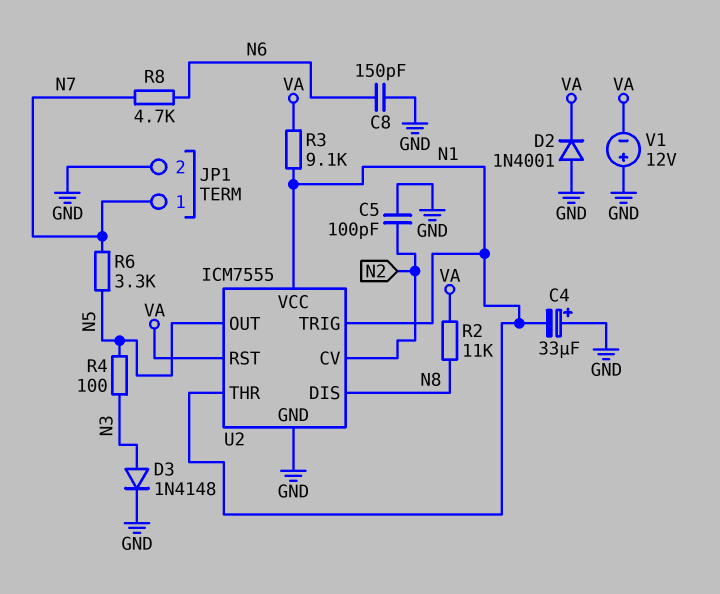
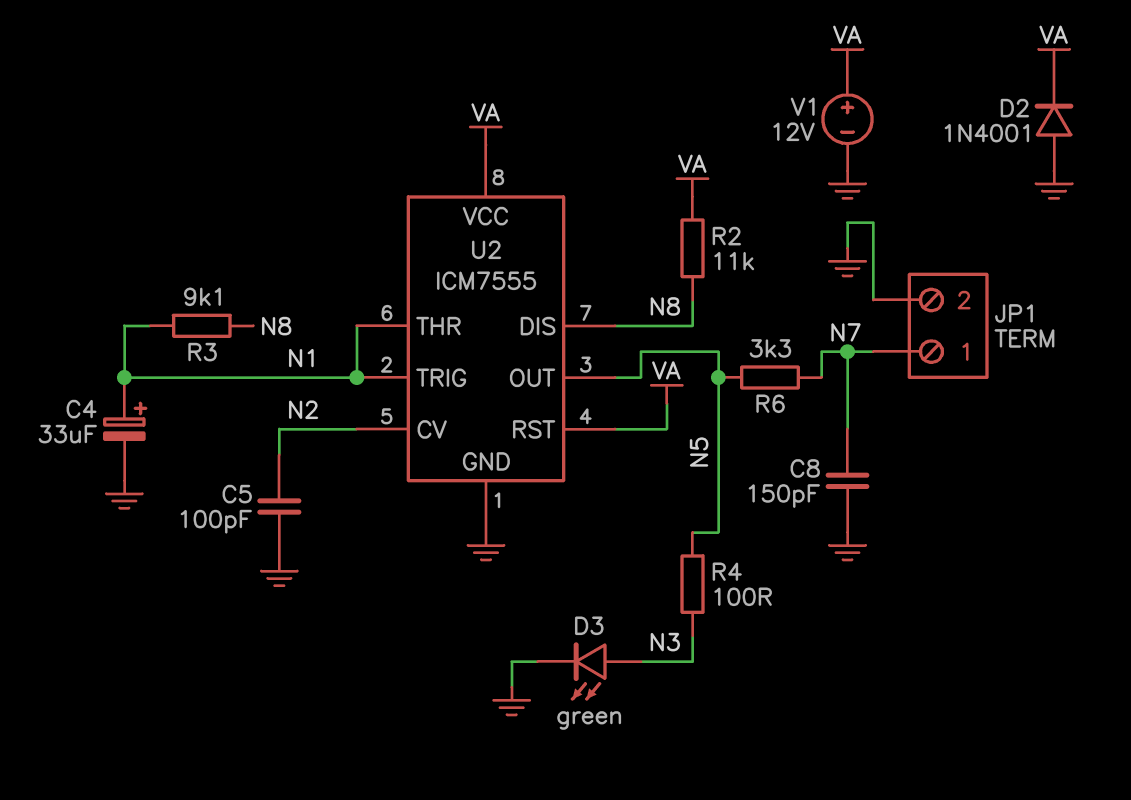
C4: 33uF (plus GND, minus N1) -> 33uF (plus N1, minus GND)
C8: 150pF (GND, N6) -> 150pF (GND, N7)
D3: diode 1N4148 (A N3, K GND) -> LED green (A N3, K GND)
R3: 9.1k (N1, VA) -> 9.1k (N1, N8)
R8: 4.7k (N6, N7) -> none
U2 pin VCC: N1 -> VA
V1: 12V (plus GND, minus VA) -> 12V (plus VA, minus GND)

